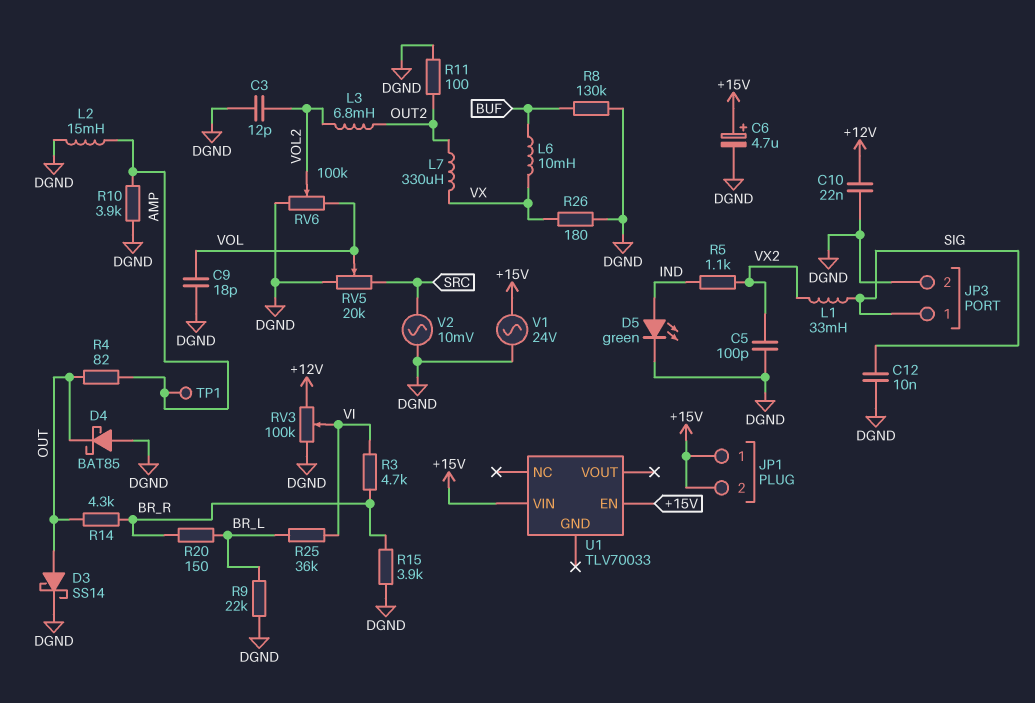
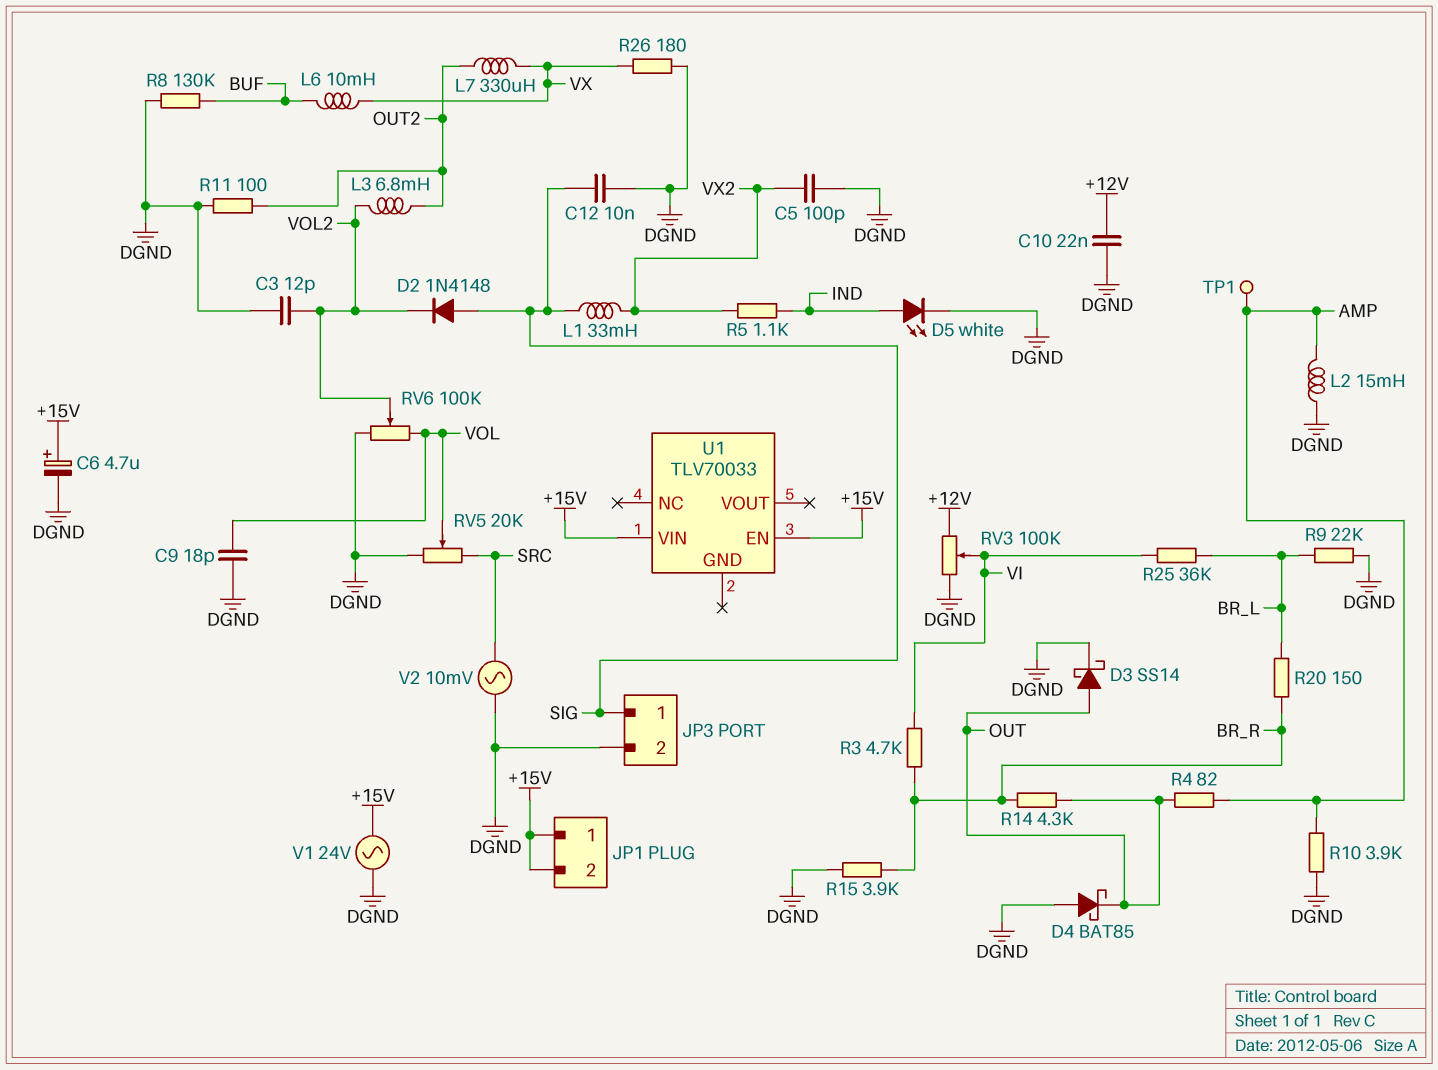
D2: none -> diode 1N4148 (A SIG, K VOL2)
D5: LED green (A IND, K DGND) -> LED white (A IND, K DGND)

